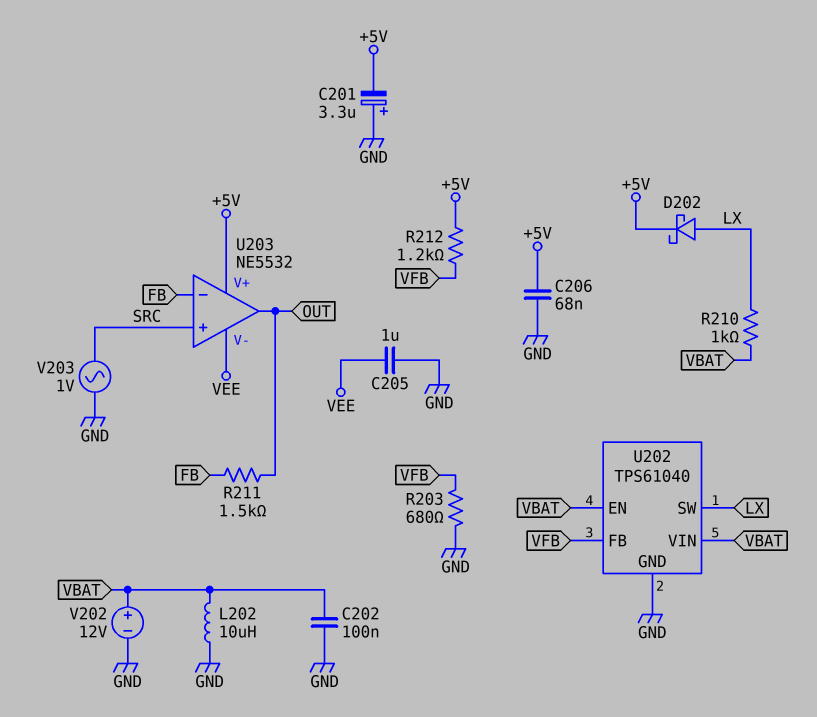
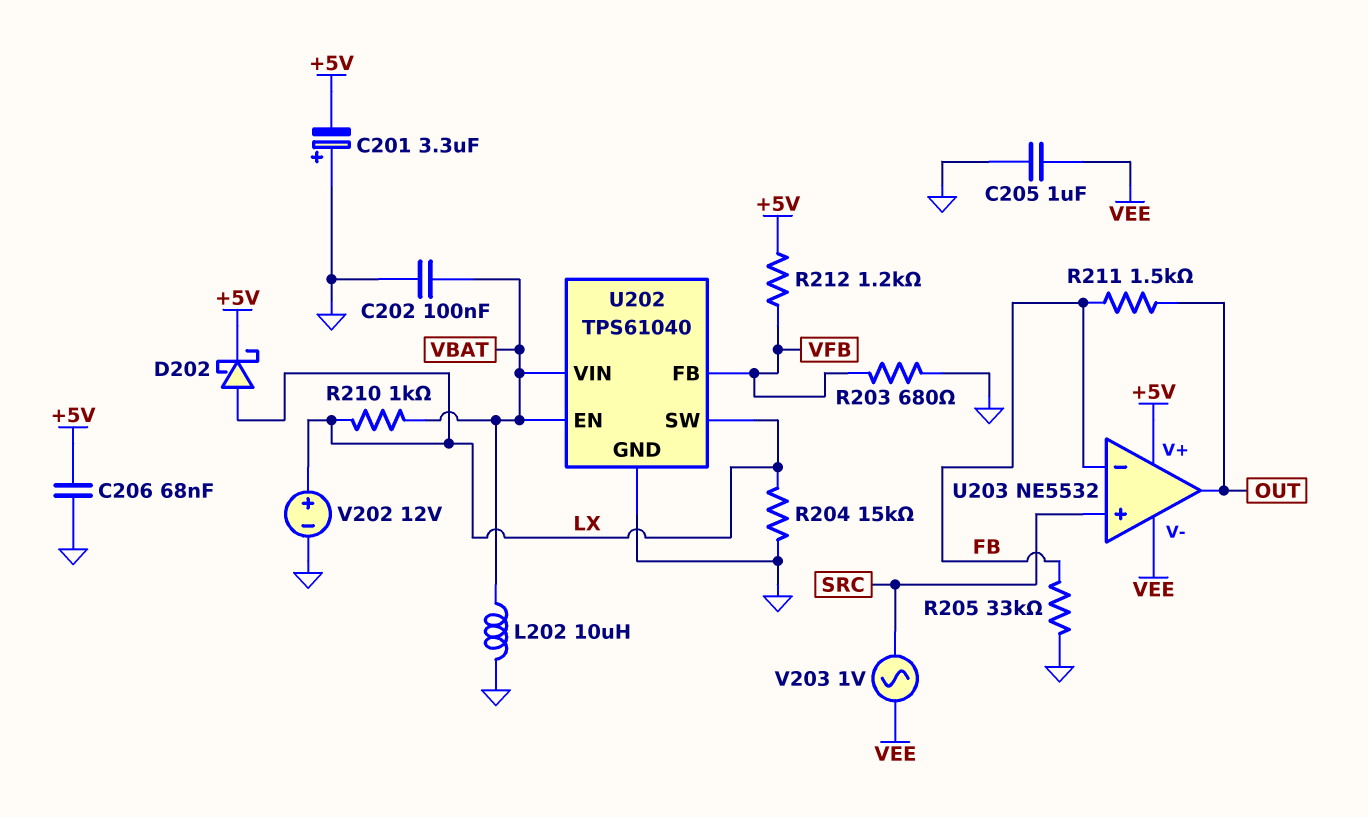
R204: none -> 15k (GND, LX)
R205: none -> 33k (FB, GND)
V202: 12V (plus VBAT, minus GND) -> 12V (plus LX, minus GND)
V203: AC 1V (GND, SRC) -> AC 1V (SRC, VEE)

